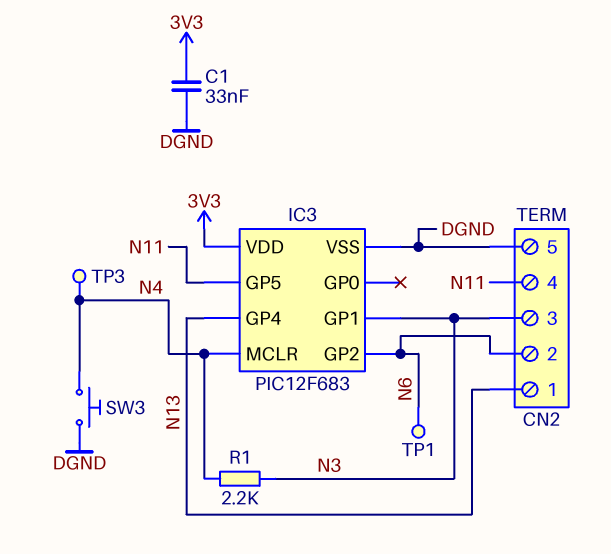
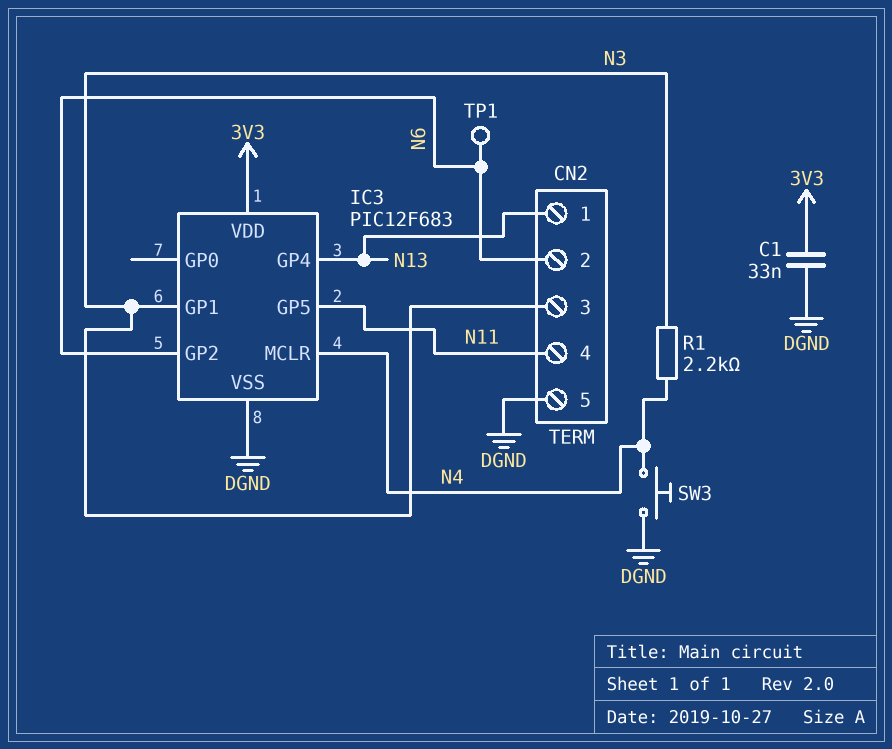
TP3: test point (N4) -> none

